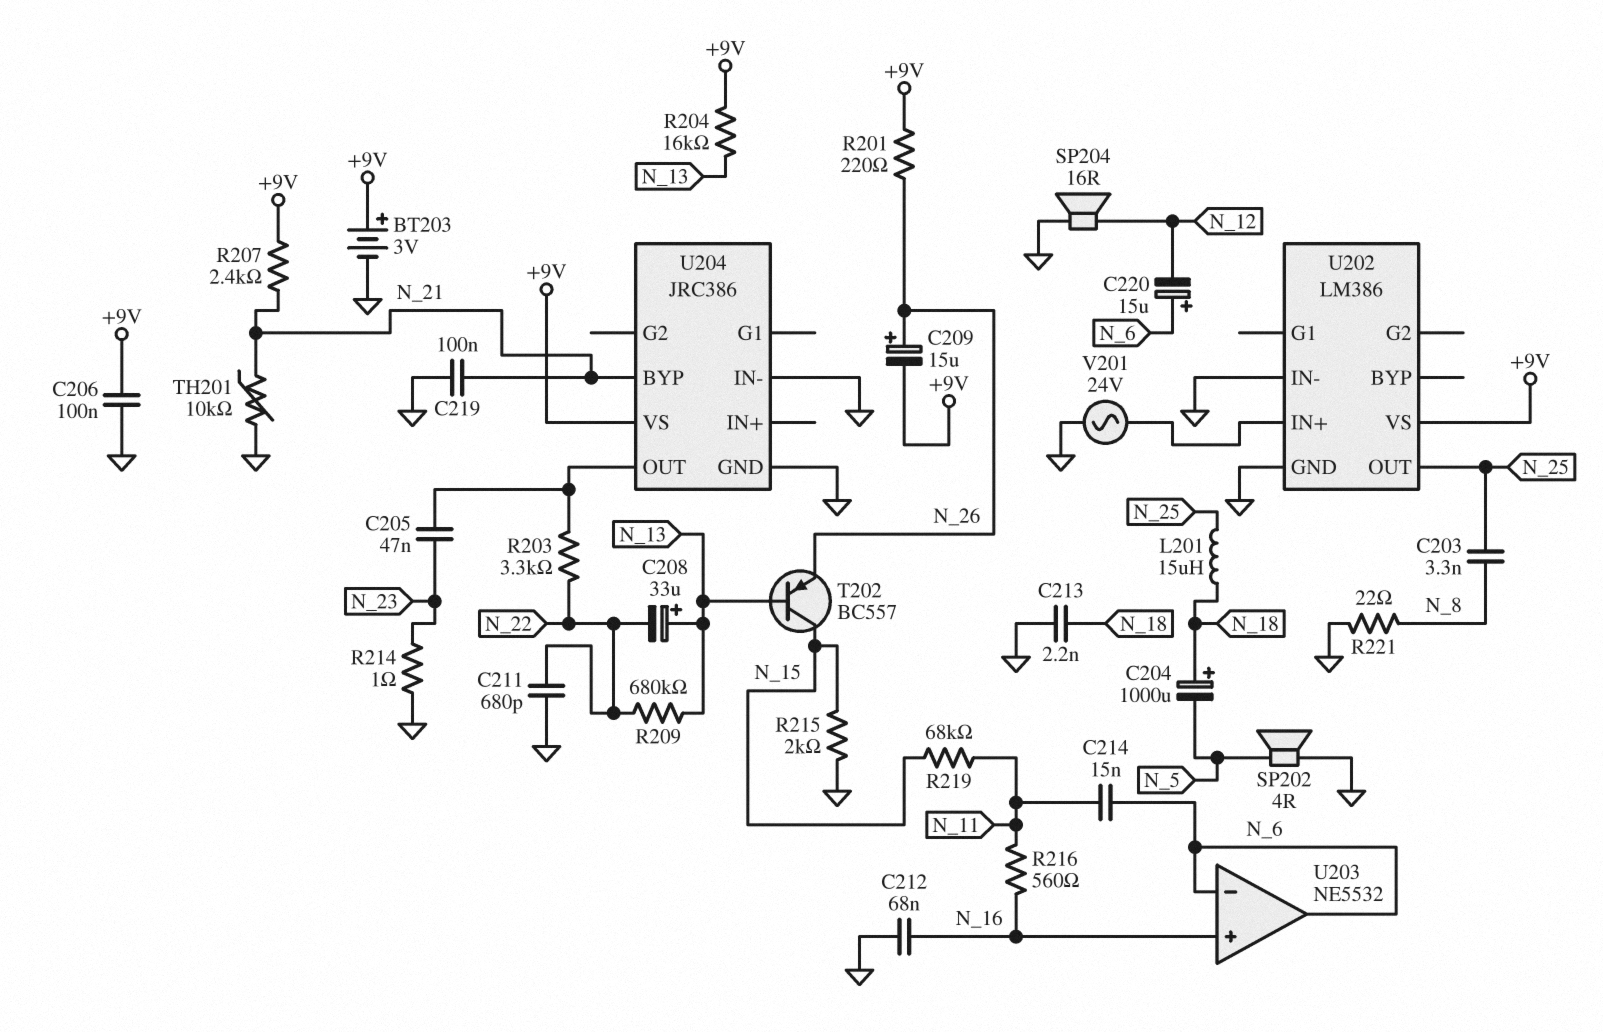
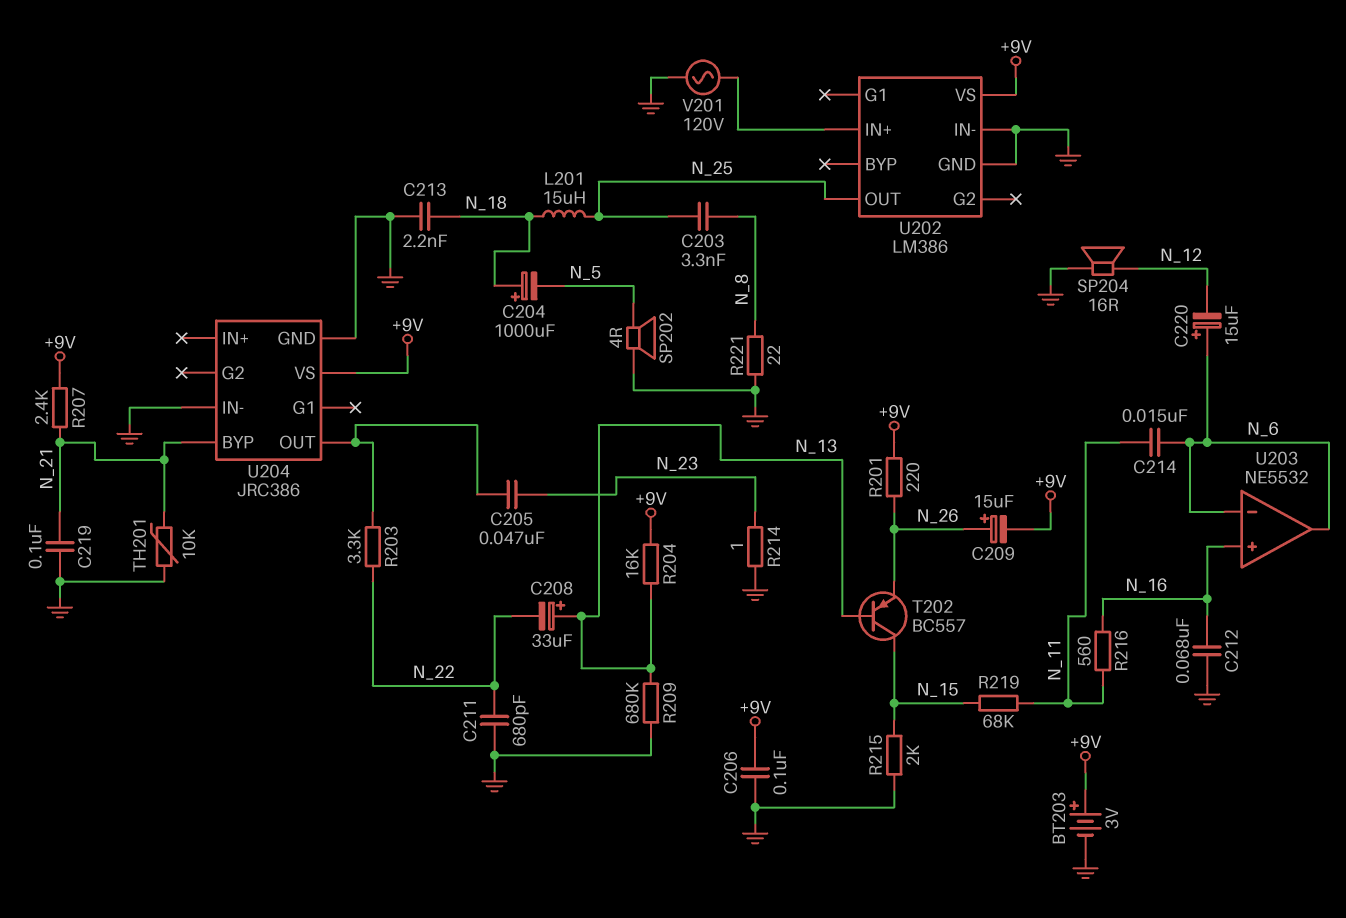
R209: 680k (N_13, N_22) -> 680k (GND, N_13)
V201: AC 24V (GND, U202/IN+) -> AC 120V (GND, U202/IN+)

